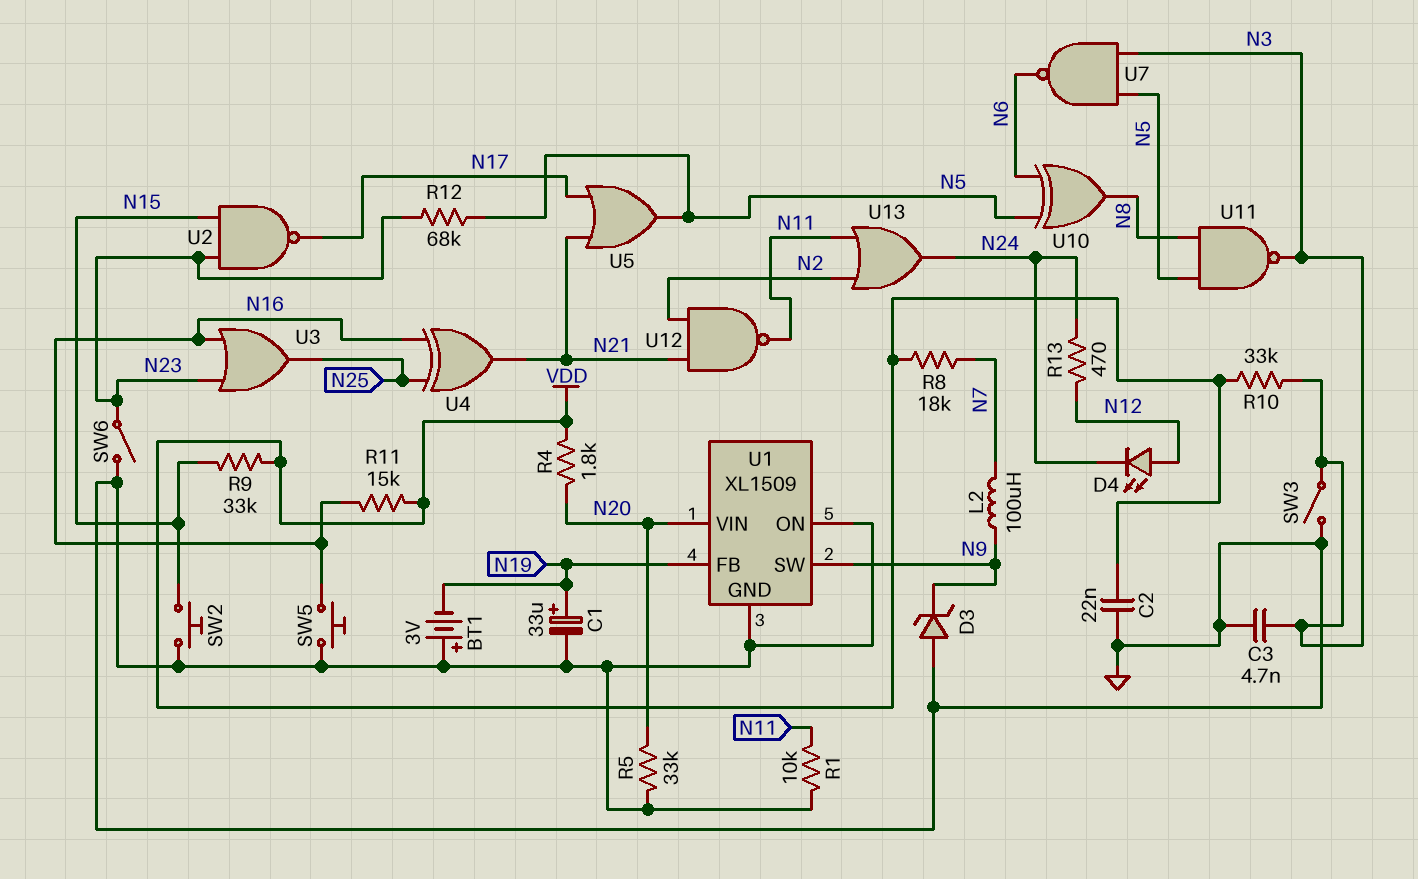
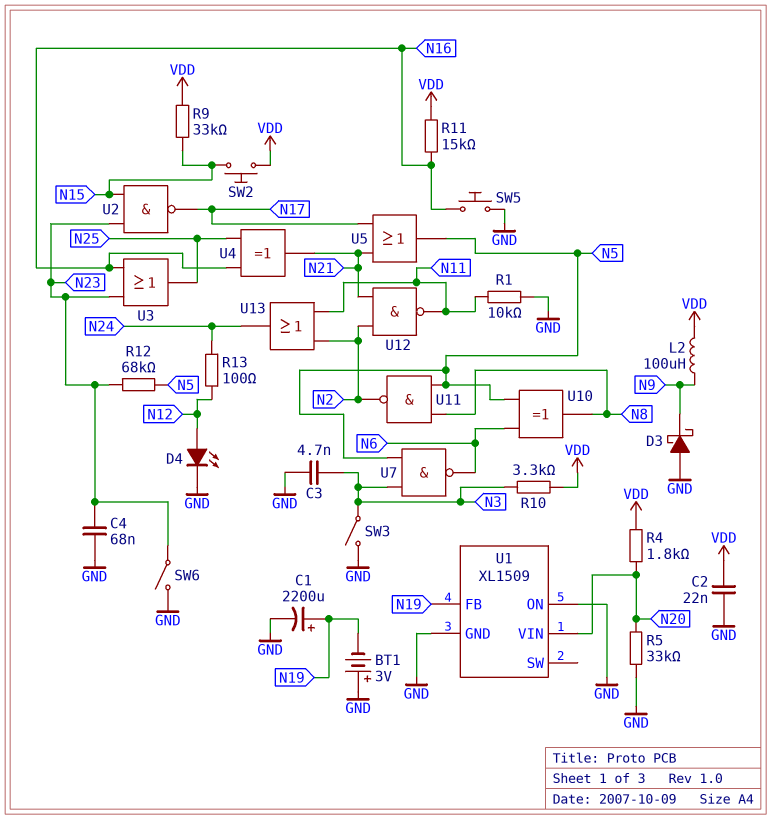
C1: 33uF (plus N19, minus GND) -> 2200uF (plus N19, minus GND)
C4: none -> 68nF (GND, N23)
D3: zener (A GND, K N9) -> schottky (A GND, K N9)
D4: LED (A N12, K N24) -> LED (A N12, K GND)
L2: 100uH (N7, N9) -> 100uH (N9, VDD)
R8: 18k (N7, VDD) -> none
R10: 33k (N3, VDD) -> 3.3k (N3, VDD)
R13: 470 (N12, N24) -> 100 (N12, N24)
SW2: button (GND, N15) -> button (N15, VDD)
U1 pin SW: N9 -> none
U11: NAND (in N5, in N8, out N3) -> NAND (in N5, in N8, out N2)

